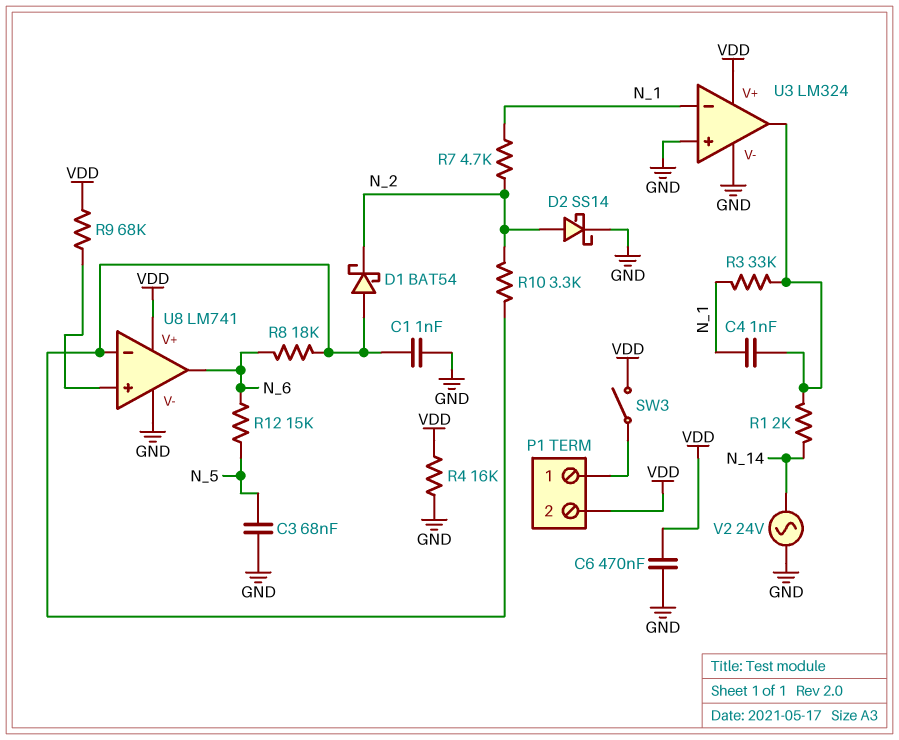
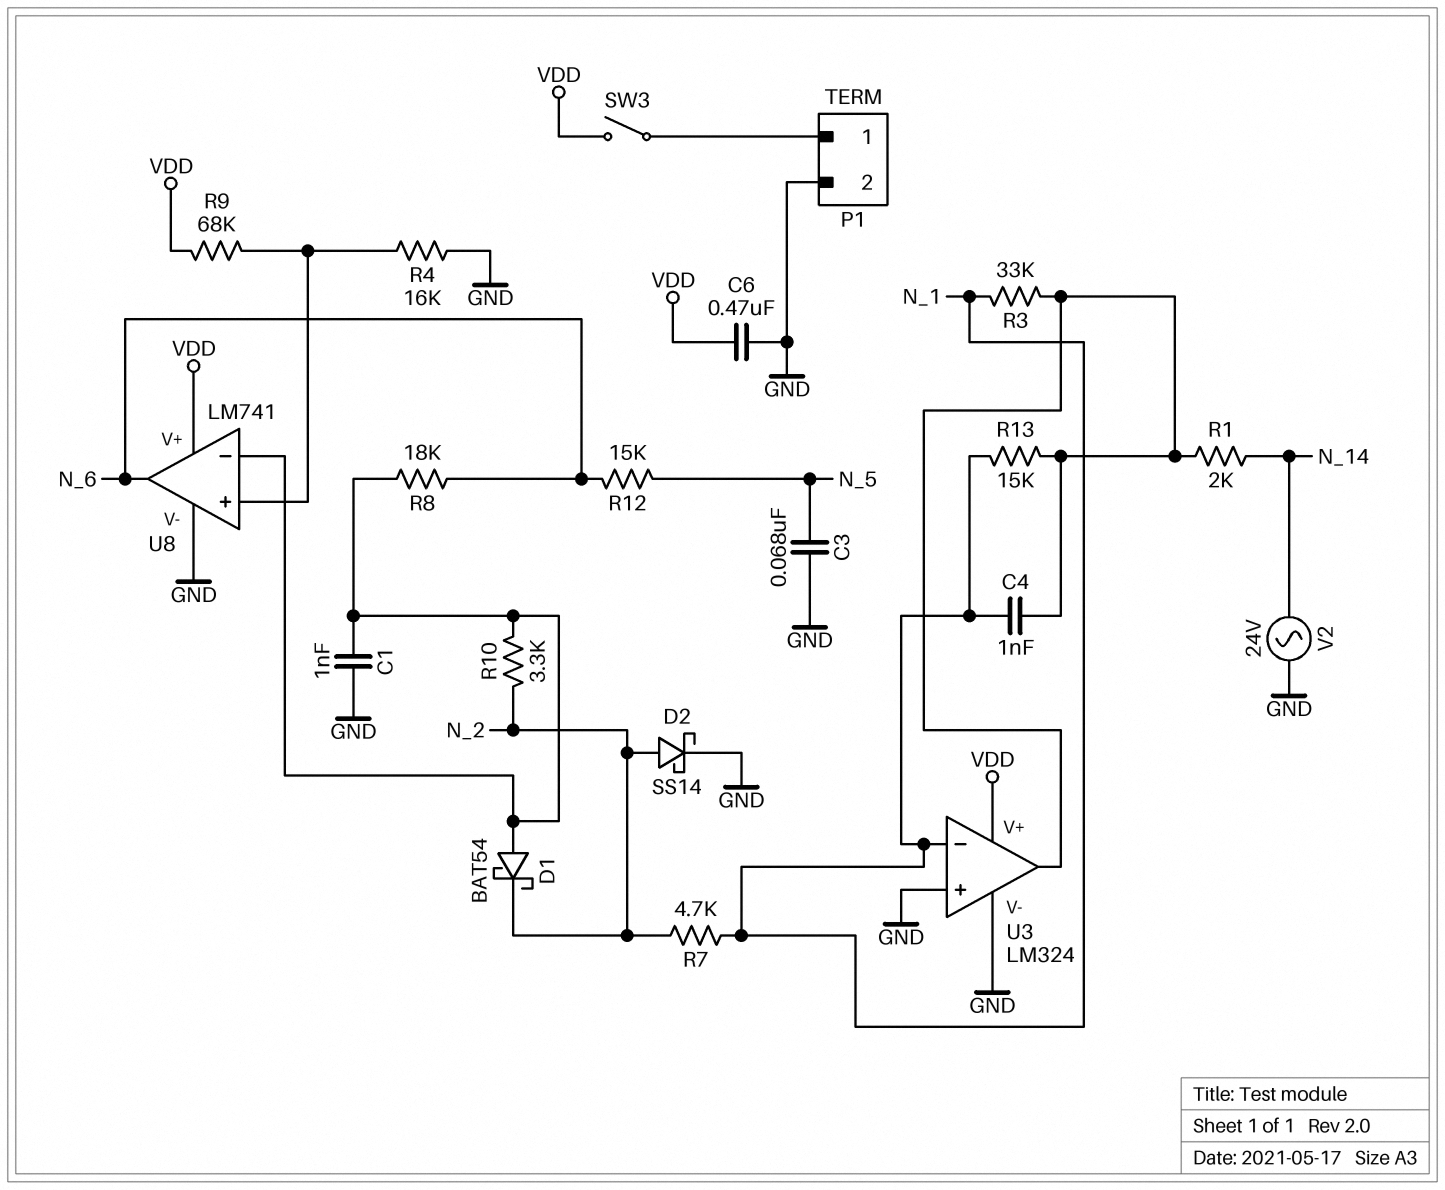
P1 pin 2: VDD -> GND
R4: 16k (GND, VDD) -> 16k (GND, U8/in+)
R13: none -> 15k (N_1, U3/out)

